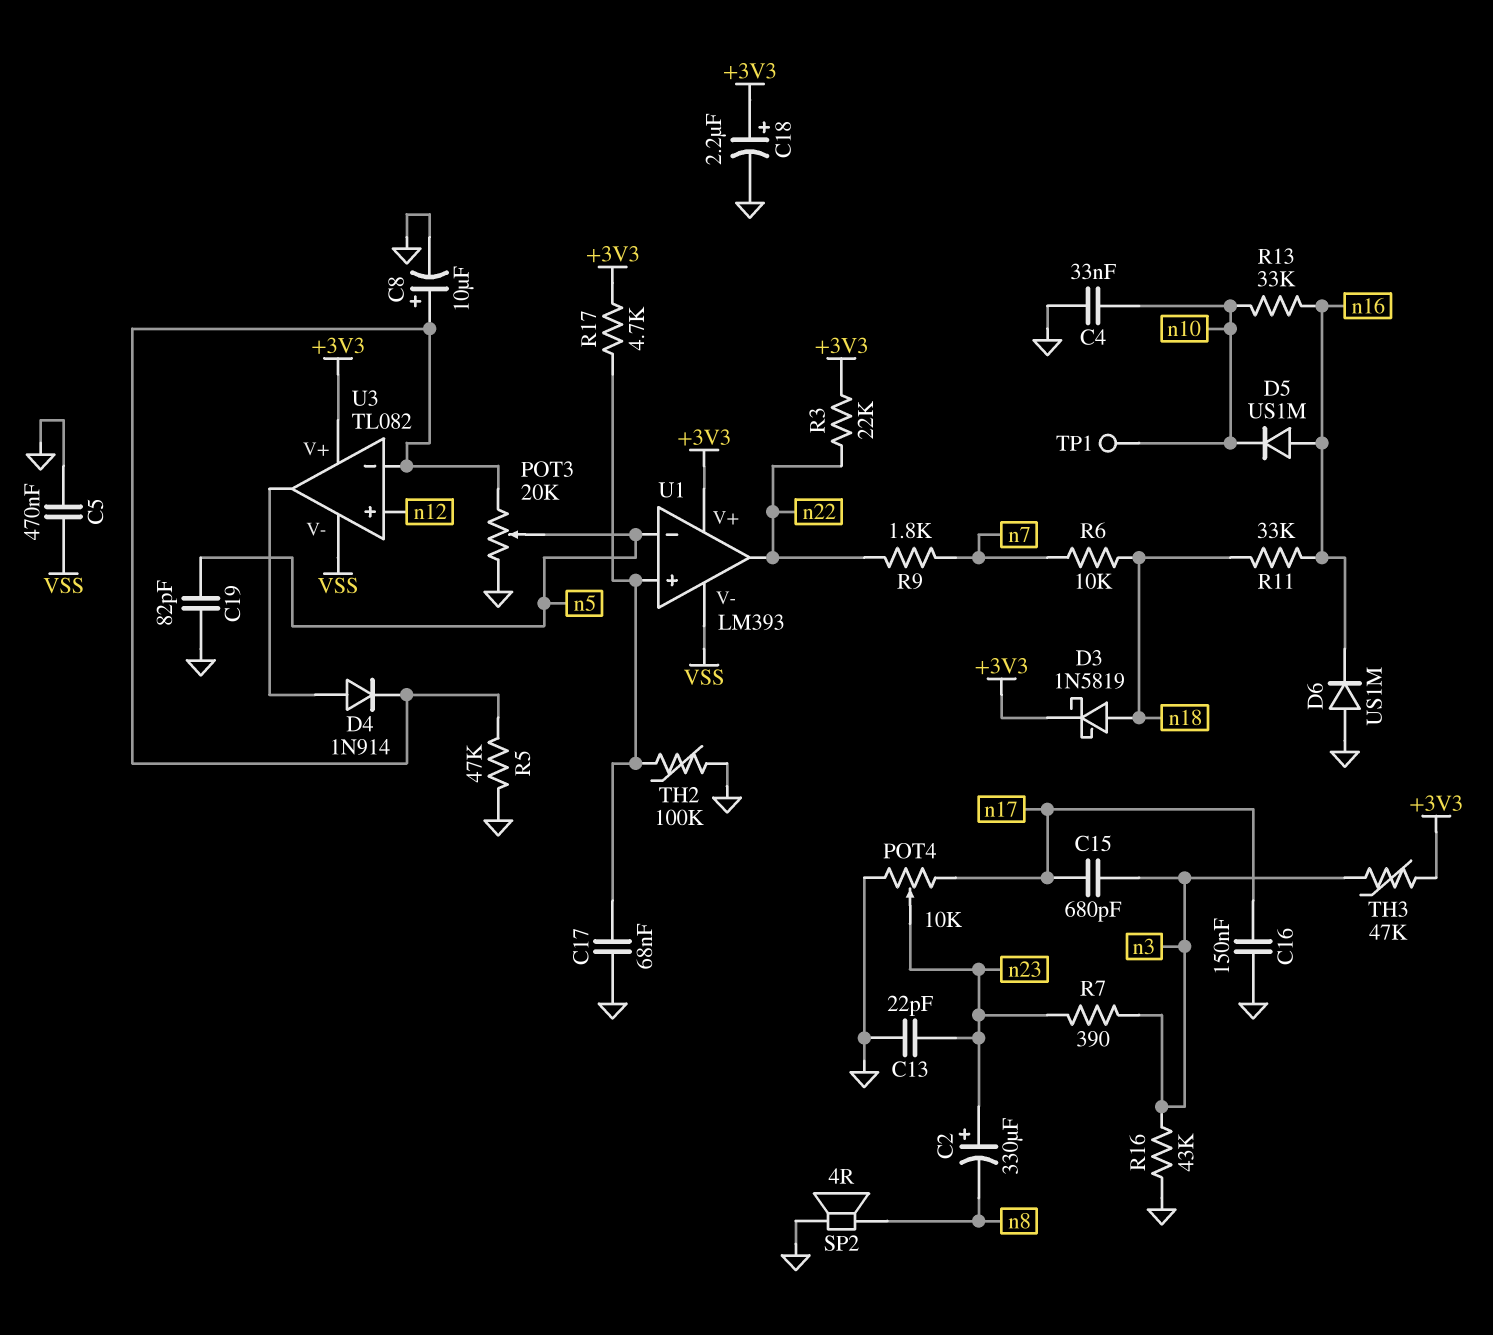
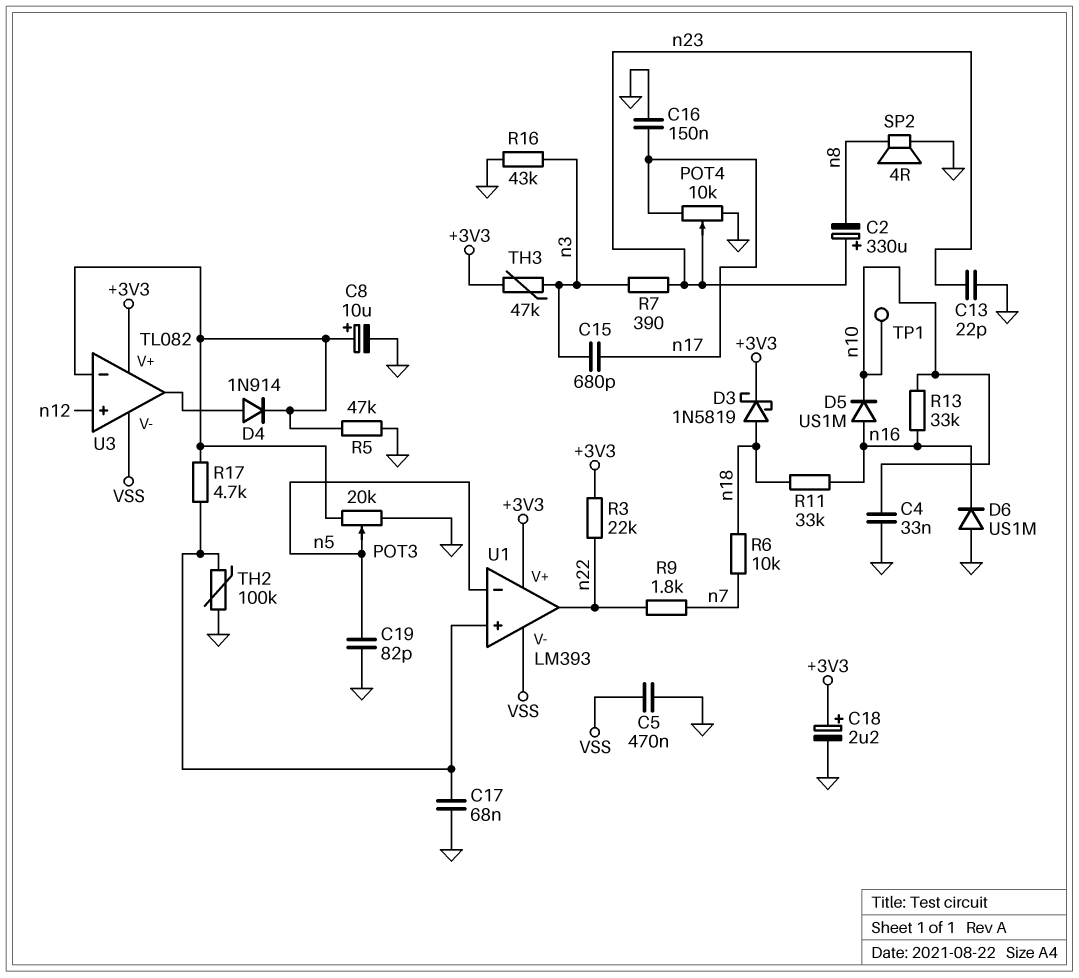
R17: 4.7k (+3V3, U1/in+) -> 4.7k (U1/in+, U3/in-)

